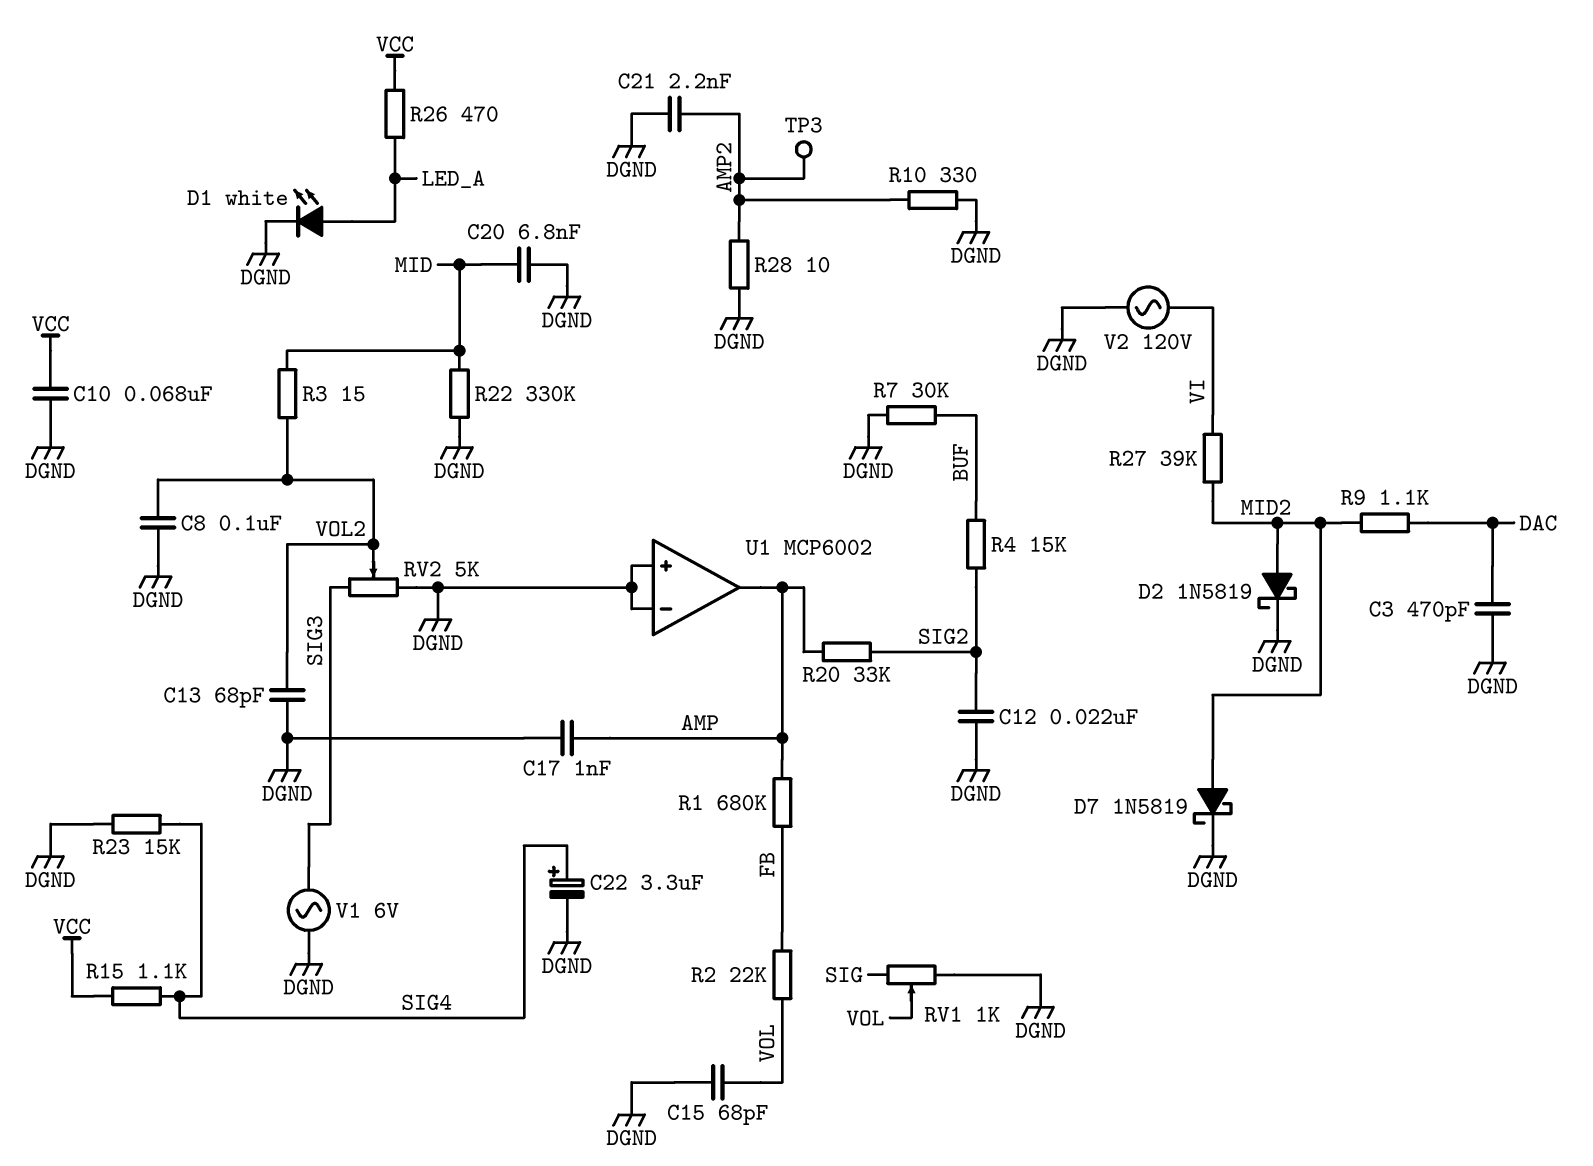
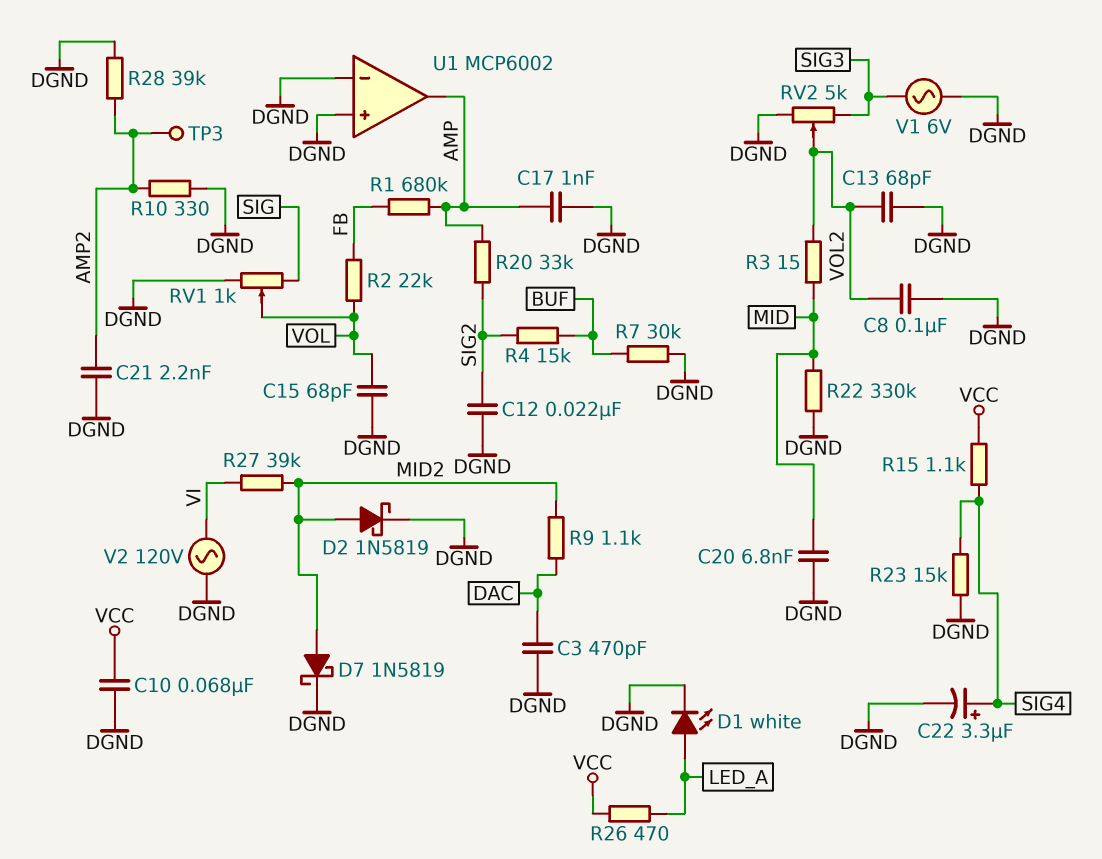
R28: 10 (AMP2, DGND) -> 39k (AMP2, DGND)

